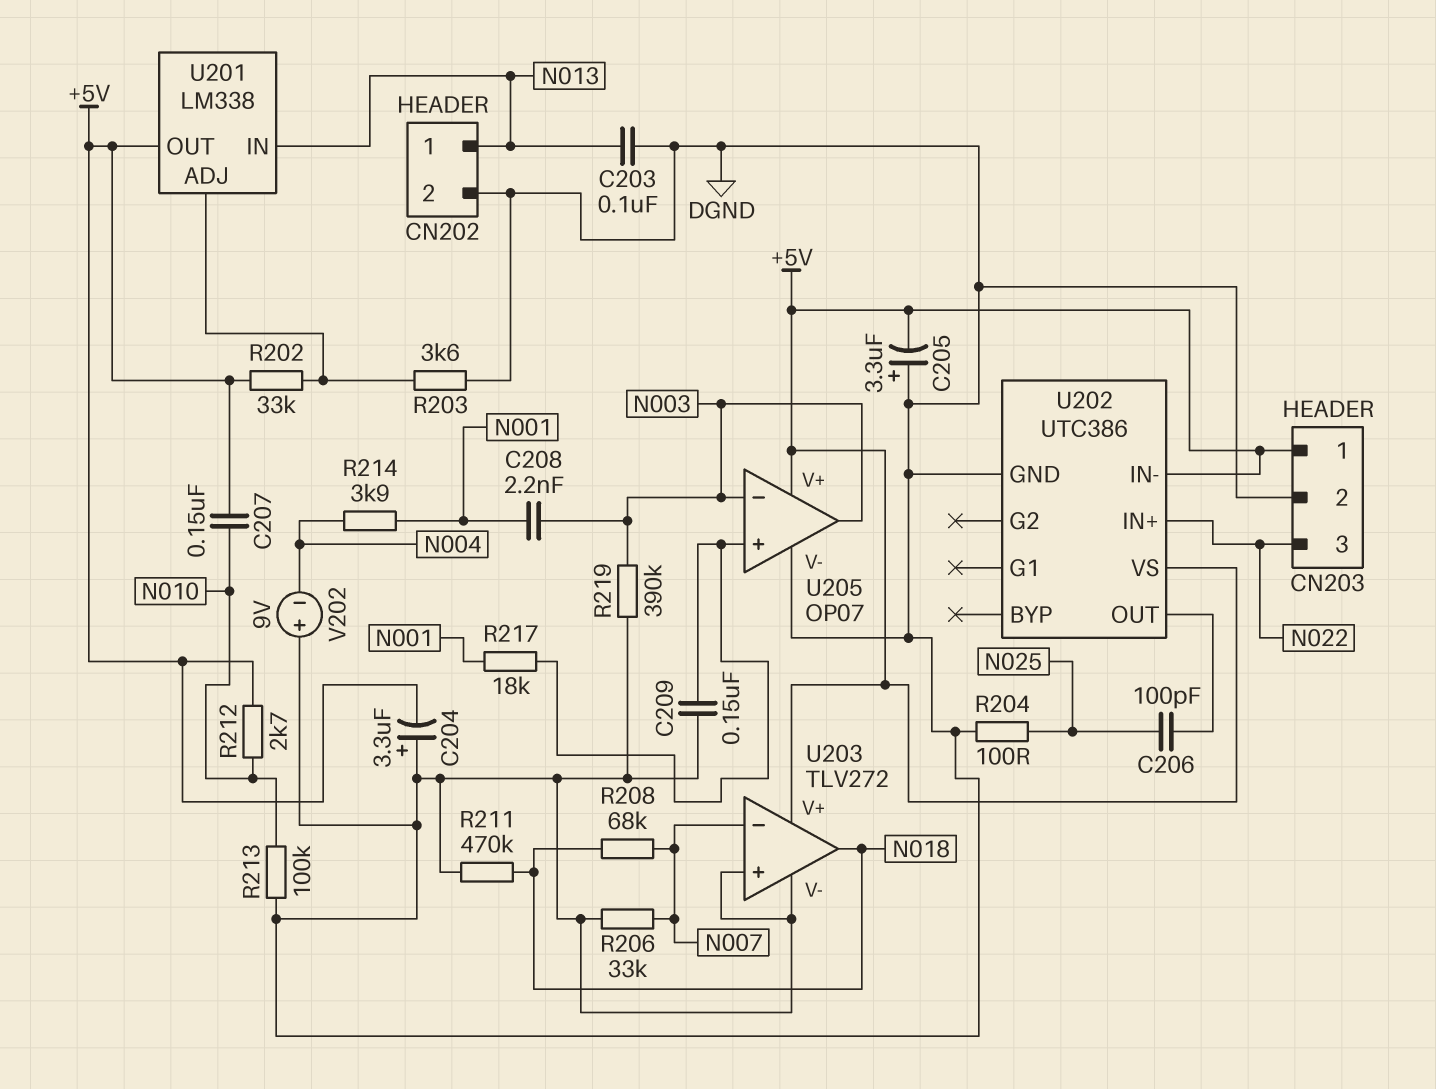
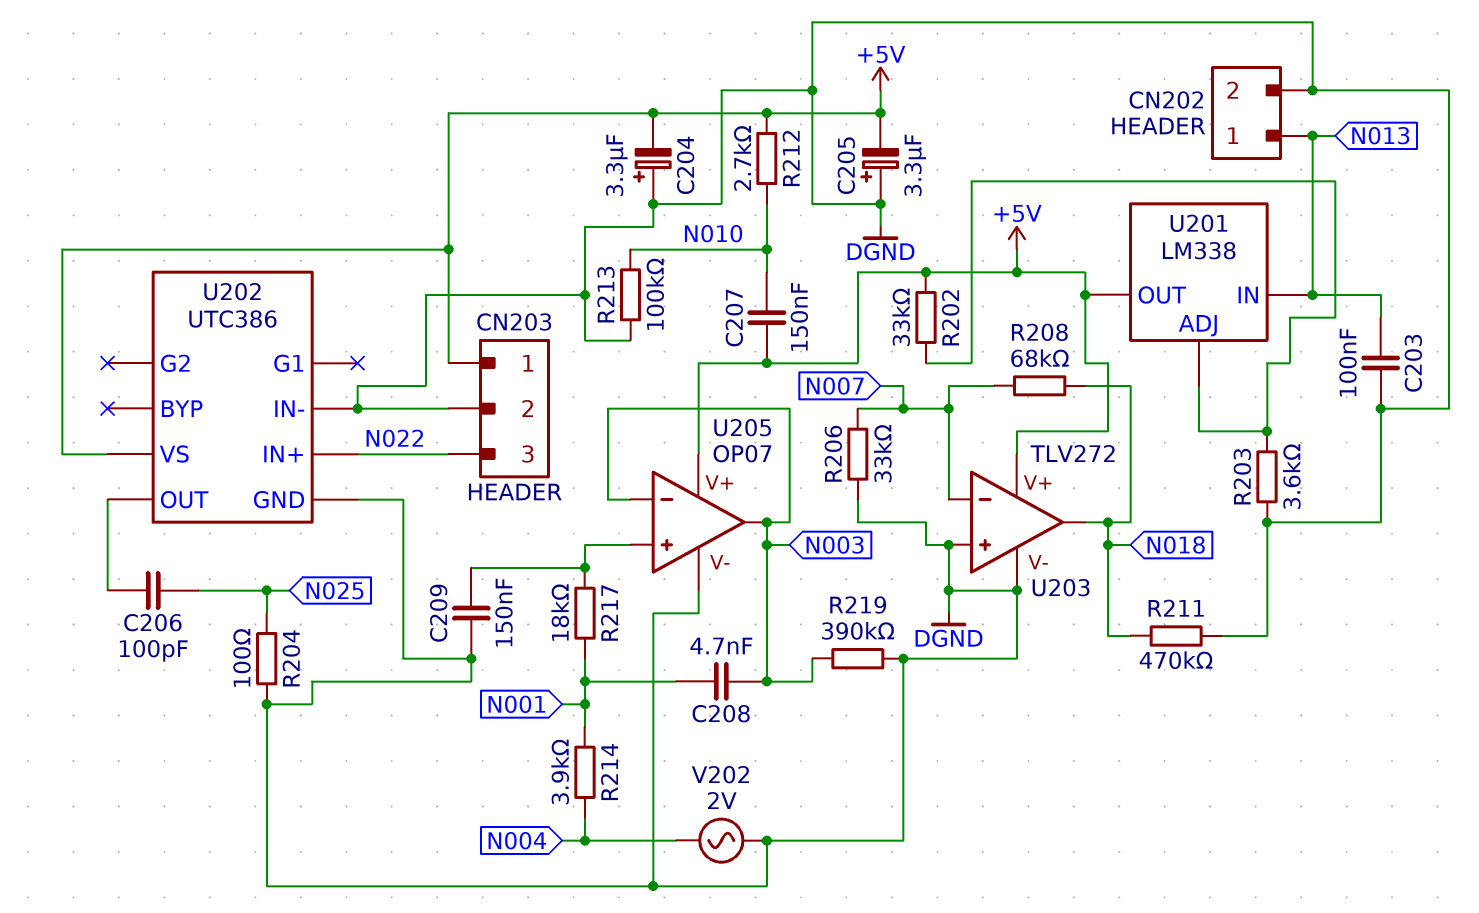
C208: 2.2nF (N001, N003) -> 4.7nF (N001, N003)
U202 pin IN-: +5V -> DGND
V202: 9V (plus DGND, minus N004) -> AC 2V (DGND, N004)

